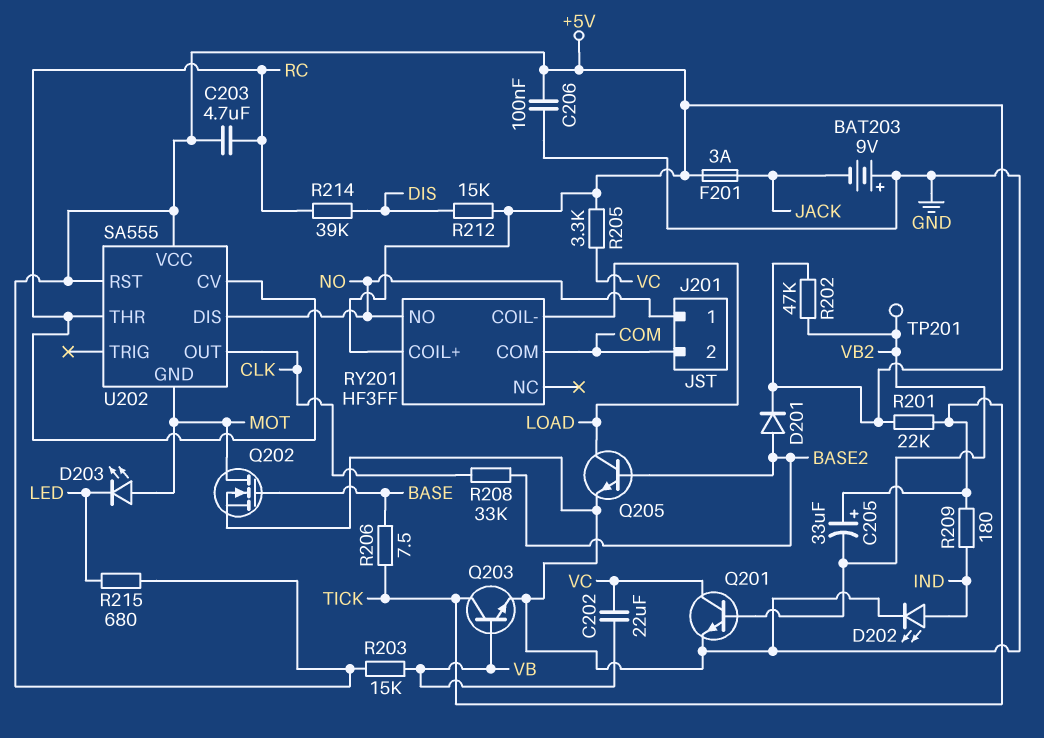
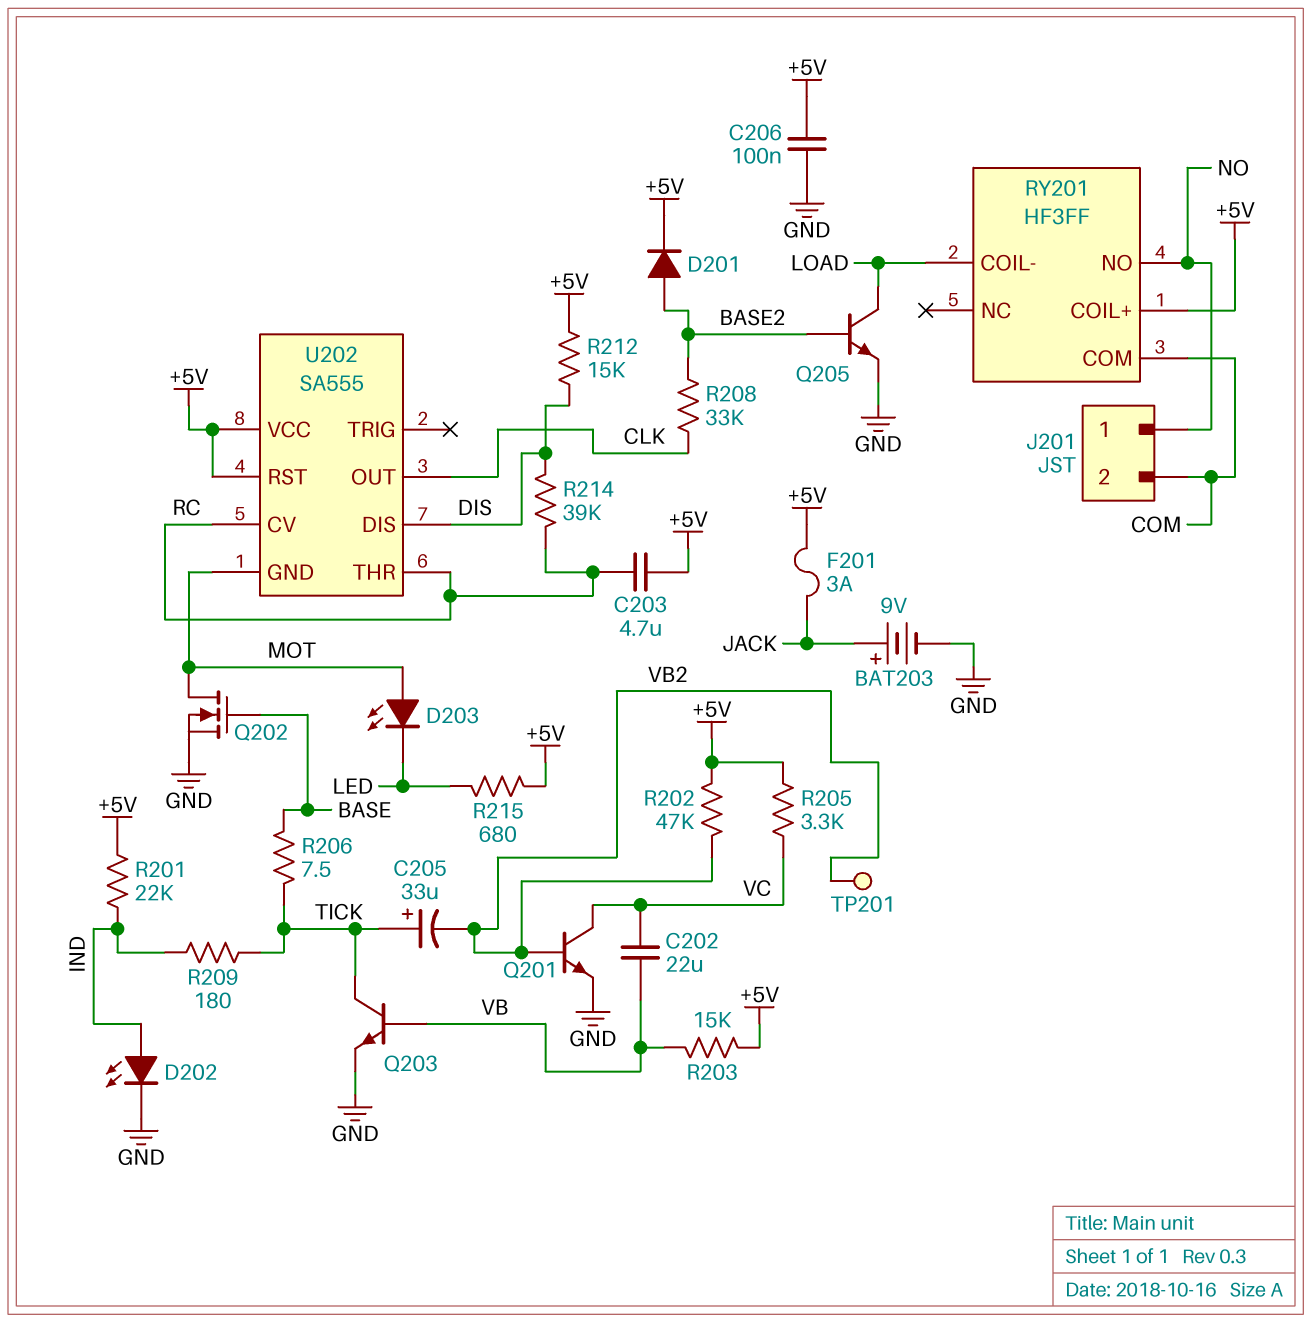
BAT203: 9V (plus GND, minus JACK) -> 9V (plus JACK, minus GND)
R201: 22k (+5V, TICK) -> 22k (+5V, IND)
U202 pin DIS: NO -> DIS

